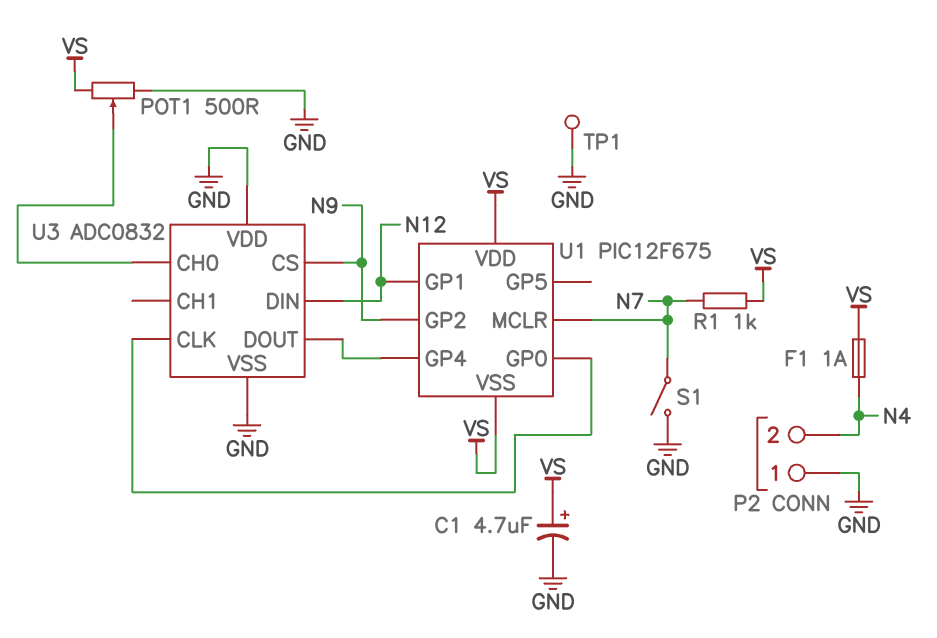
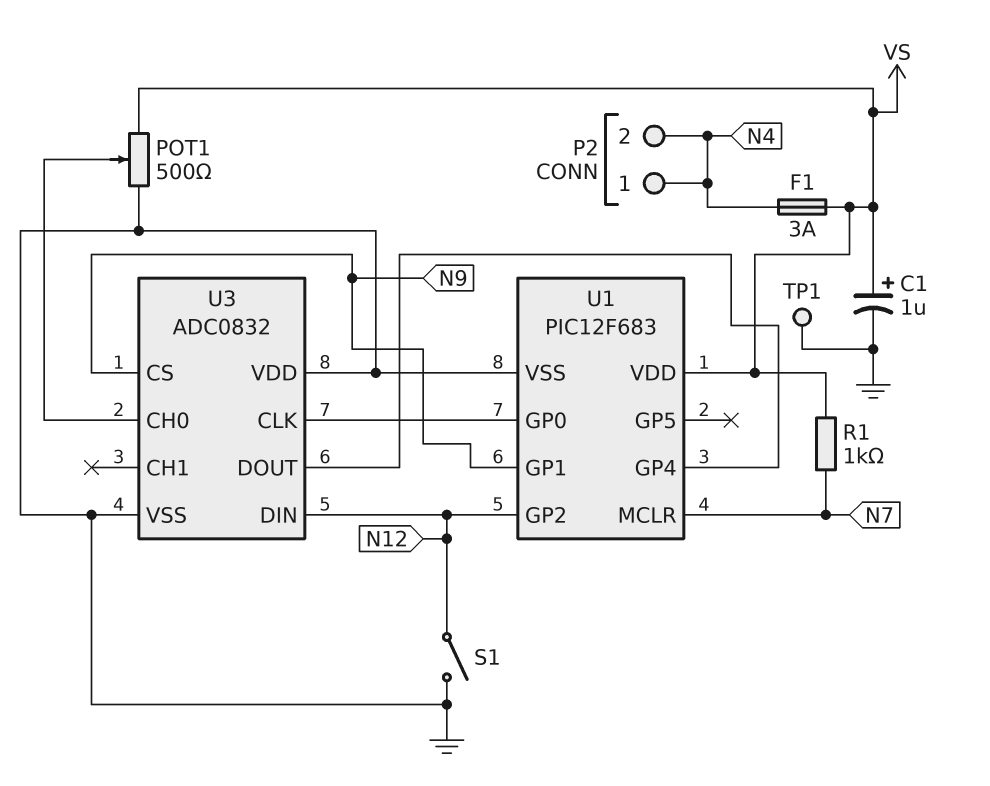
C1: 4.7uF (plus VS, minus GND) -> 1uF (plus VS, minus GND)
F1: 1A (N4, VS) -> 3A (N4, VS)
P2 pin 1: GND -> N4
S1: switch (GND, N7) -> switch (GND, N12)
U1: PIC12F675 -> PIC12F683
U1 pin GP1: N12 -> N9
U1 pin GP2: N9 -> N12
U1 pin VSS: VS -> GND

